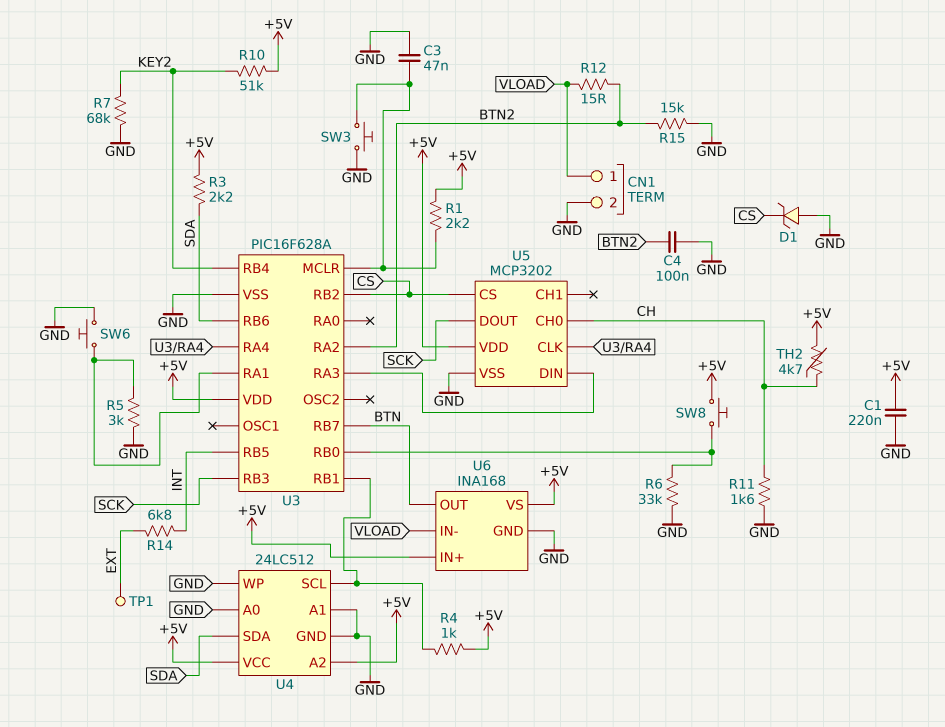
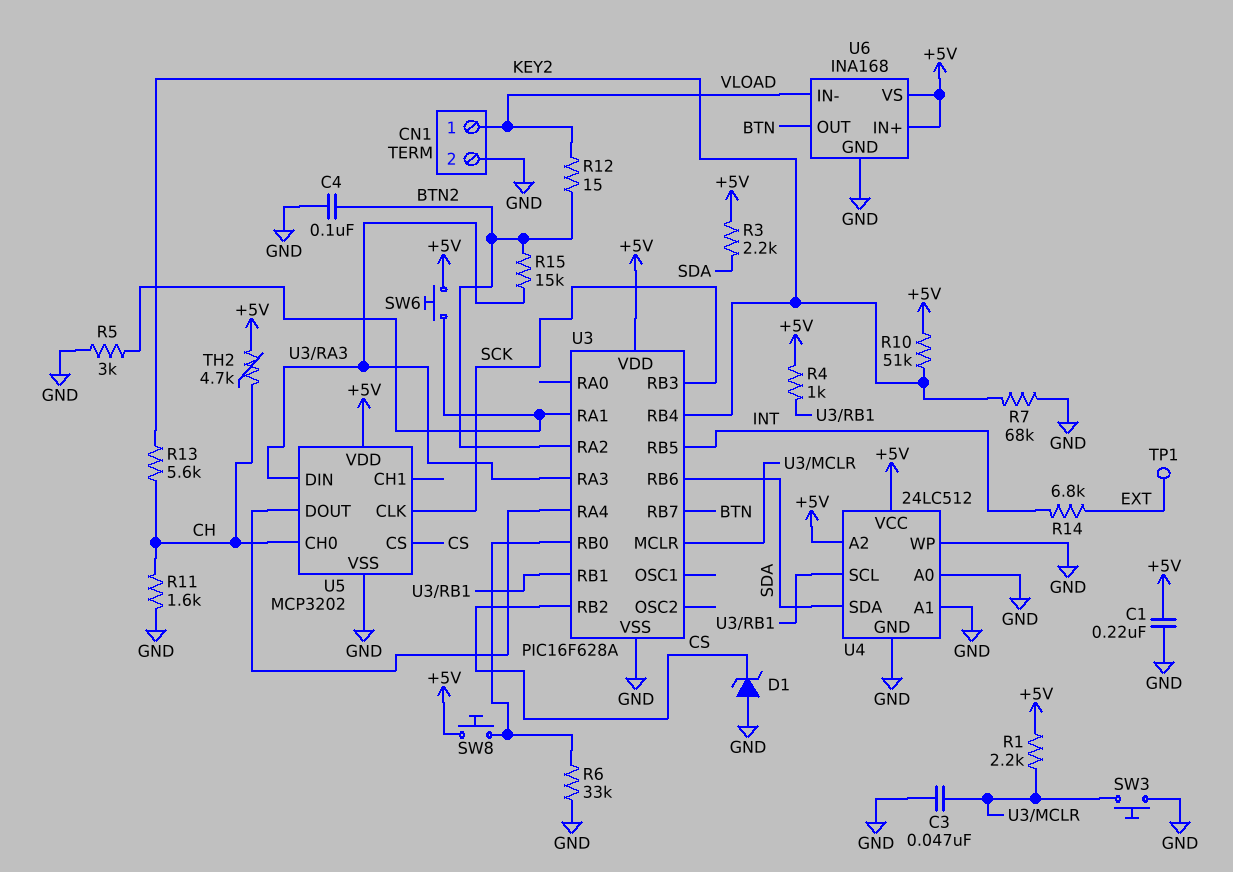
R13: none -> 5.6k (CH, KEY2)
R15: 15k (BTN2, GND) -> 15k (BTN2, U3/RA3)
SW6: button (GND, U3/RA1) -> button (+5V, U3/RA1)
U5 pin CLK: U3/RA4 -> SCK
U5 pin DOUT: SCK -> U3/RA4

